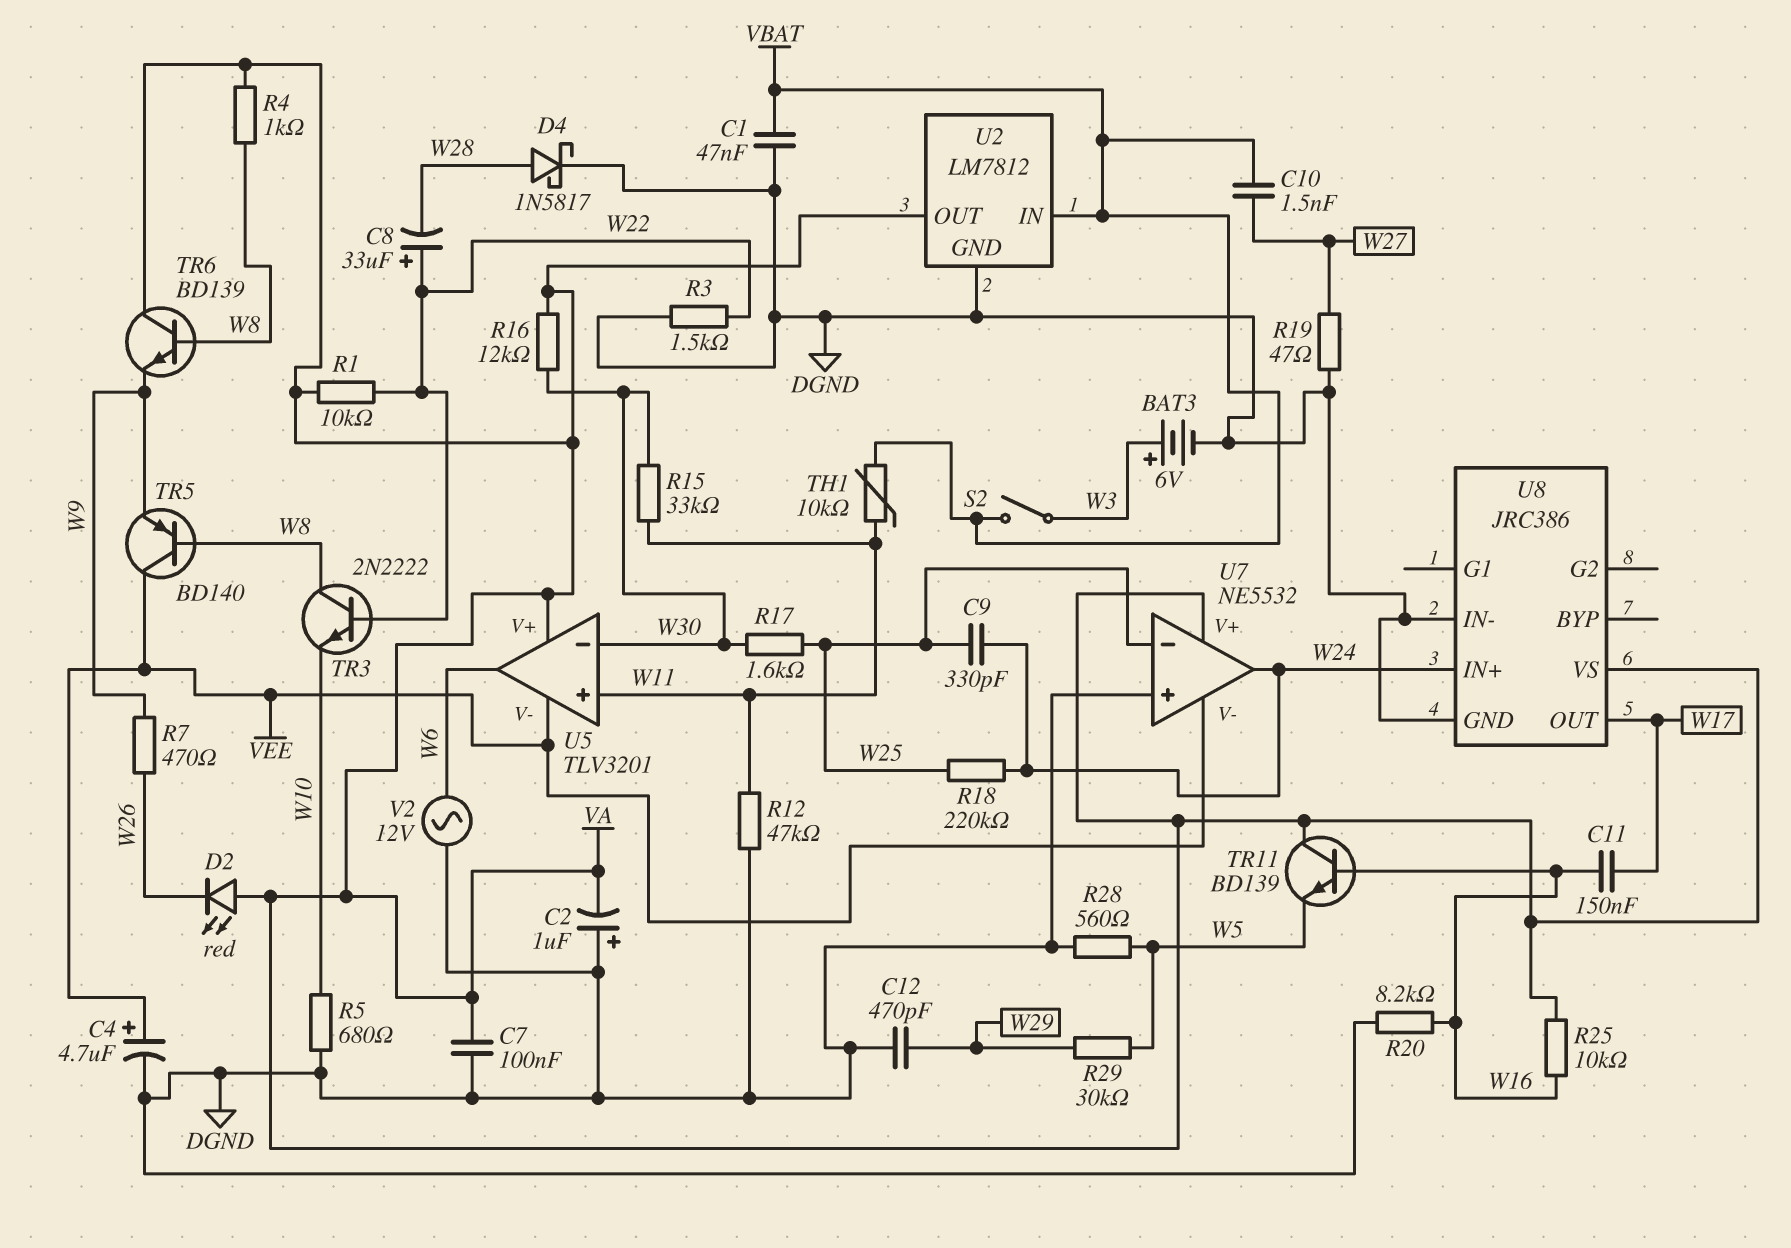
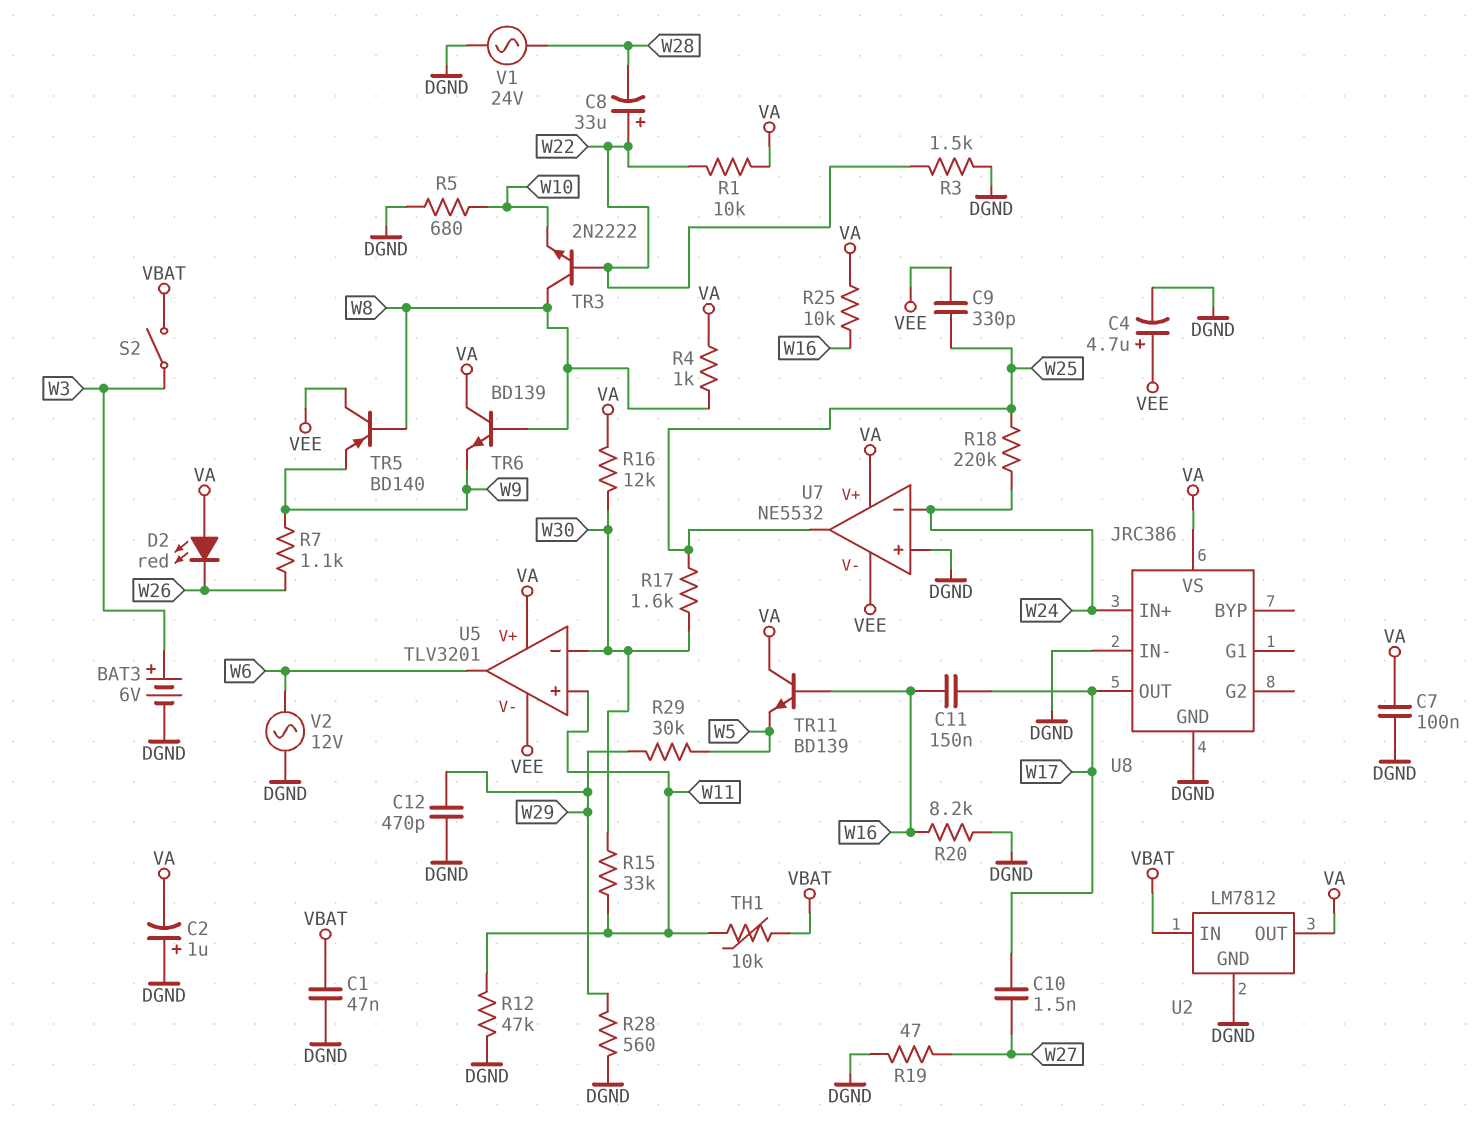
C9: 330pF (W24, W25) -> 330pF (VEE, W25)
C10: 1.5nF (VBAT, W27) -> 1.5nF (W17, W27)
D4: schottky 1N5817 (A W28, K DGND) -> none
R7: 470 (W9, W26) -> 1.1k (W9, W26)
R28: 560 (DGND, W5) -> 560 (DGND, W29)
U7 pin in-: W25 -> W24
U7 pin out: W24 -> W25
V1: none -> AC 24V (DGND, W28)

